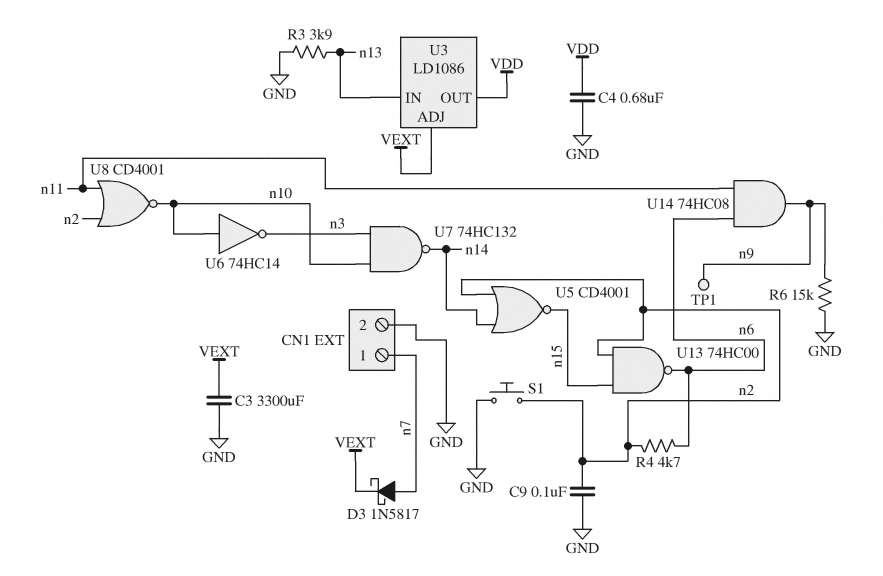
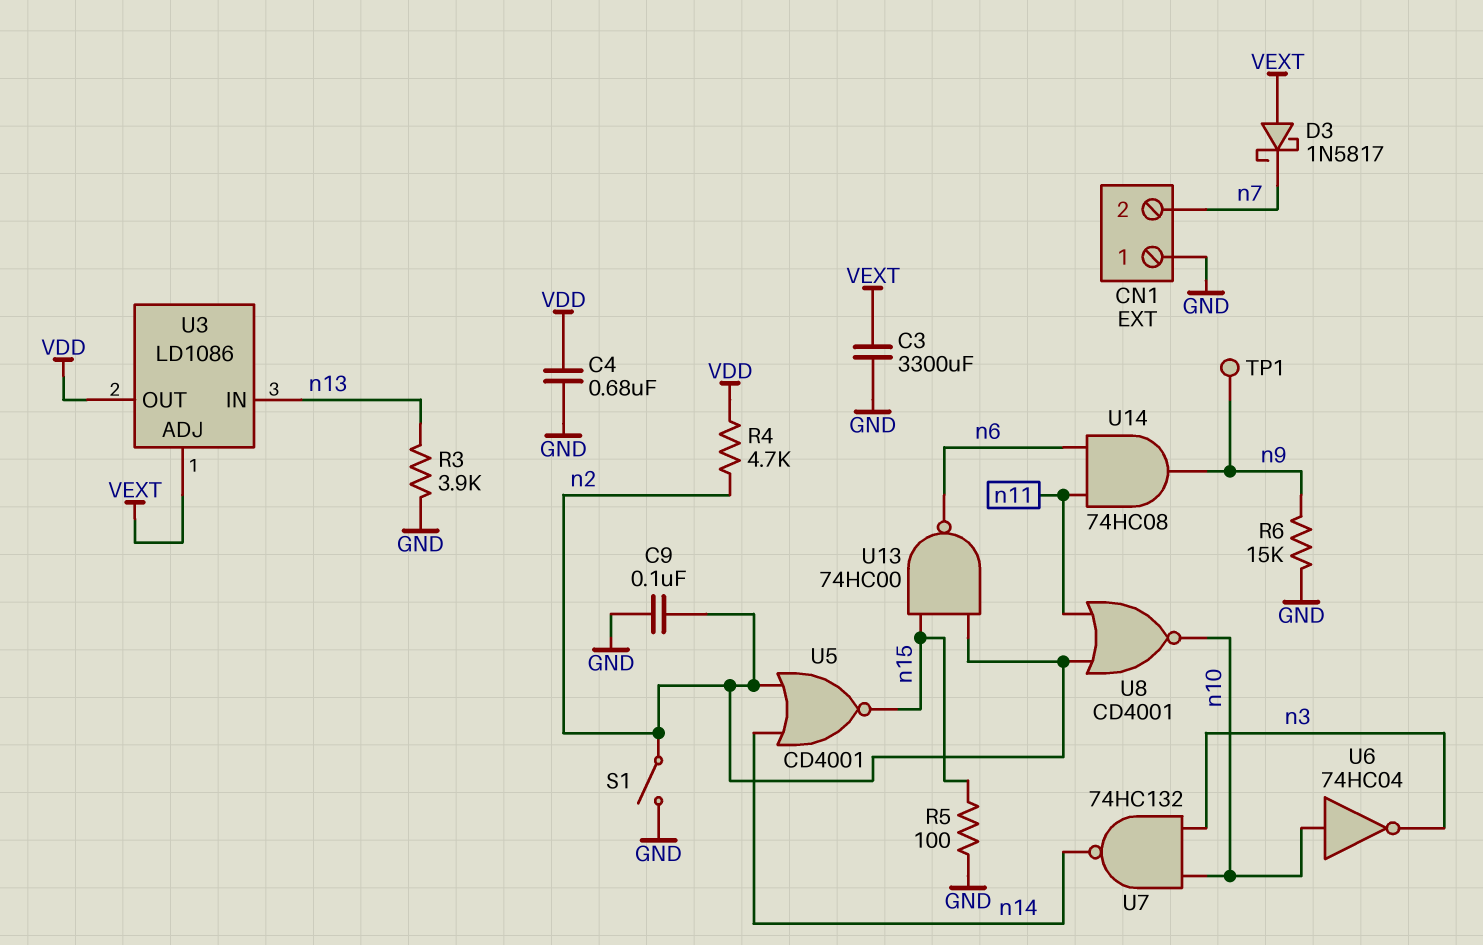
CN1 pin 1: n7 -> GND
CN1 pin 2: GND -> n7
D3: schottky 1N5817 (A n7, K VEXT) -> schottky 1N5817 (A VEXT, K n7)
R4: 4.7k (n2, n6) -> 4.7k (VDD, n2)
R5: none -> 100 (GND, n15)
S1: button (GND, n2) -> switch (GND, n2)
U6: NOT 74HC14 (in n10, out n3) -> NOT 74HC04 (in n10, out n3)

